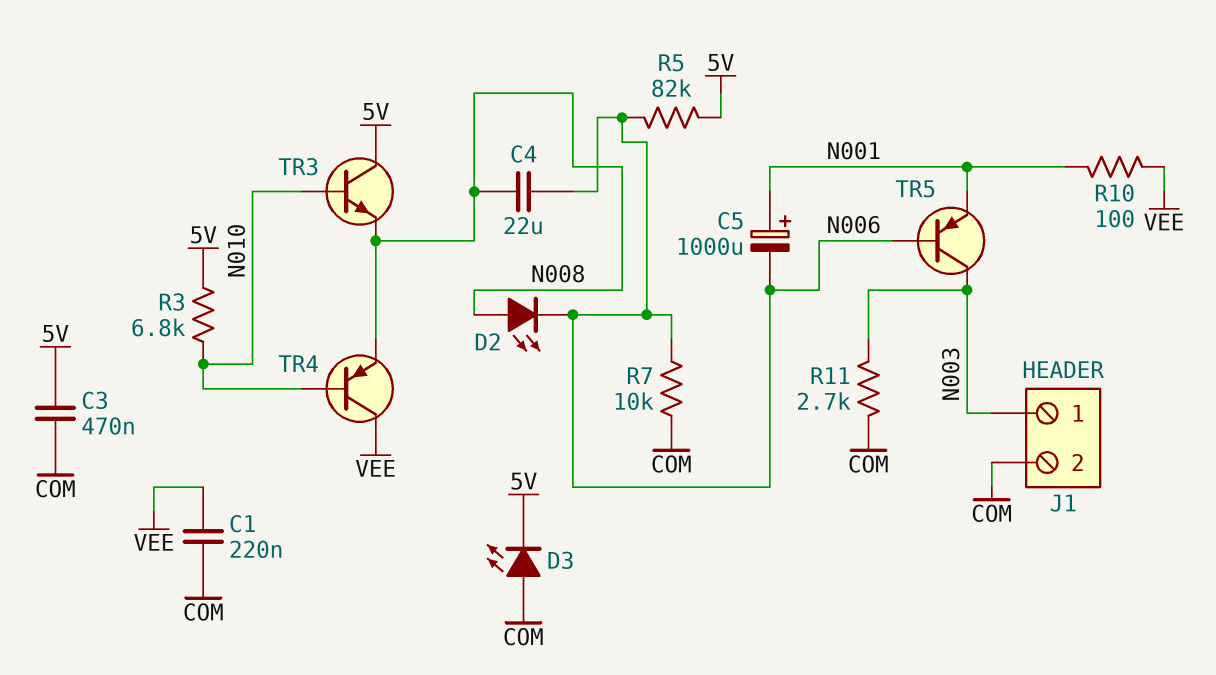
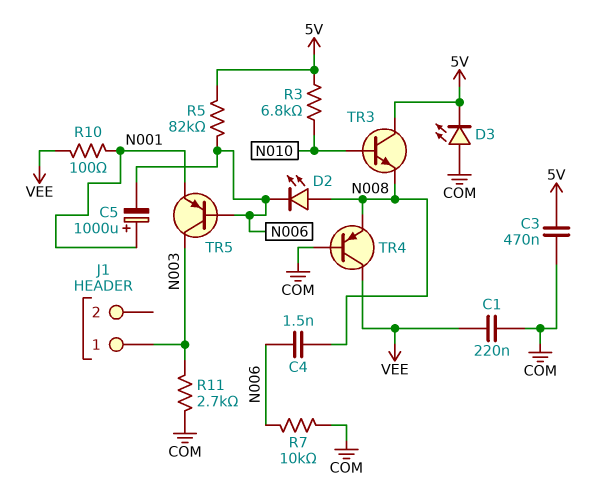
C4: 22uF (N006, N008) -> 1.5nF (N006, N008)
J1 pin 2: COM -> none
TR4: PNP (B N010, C VEE, E N008) -> PNP (B COM, C VEE, E N008)

